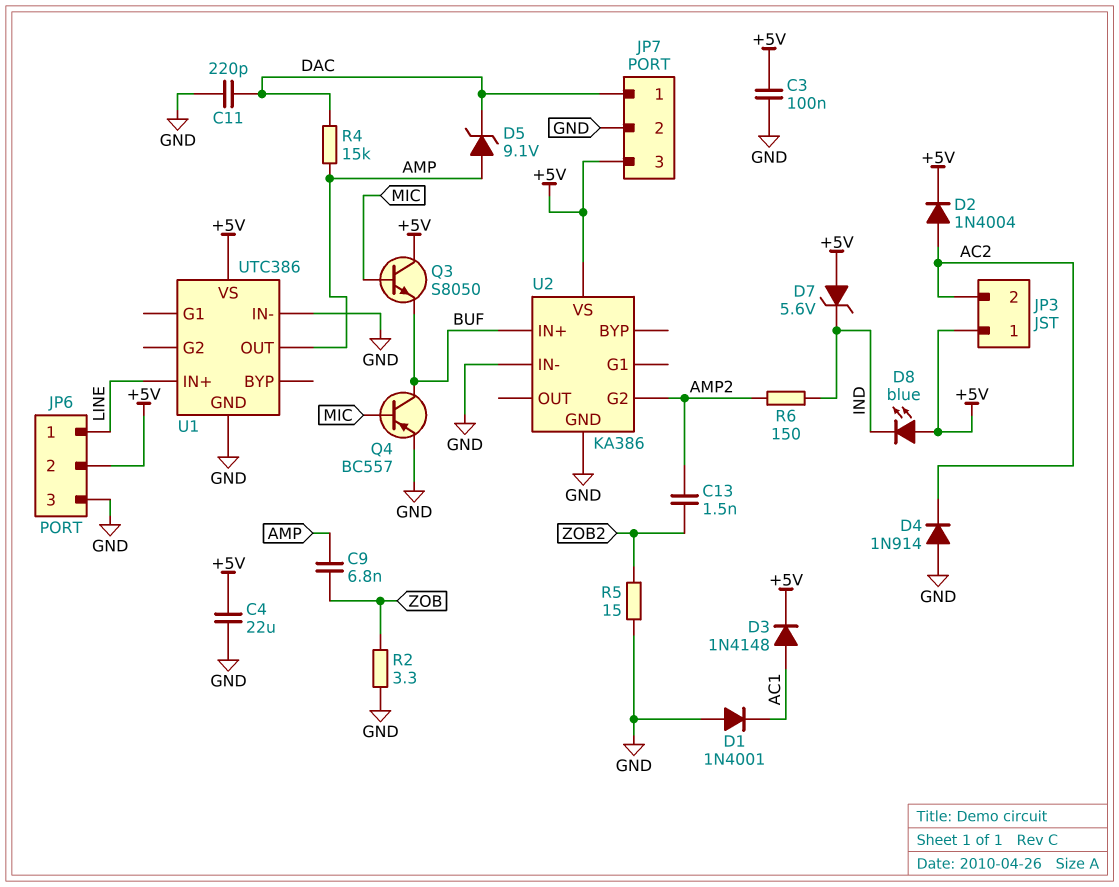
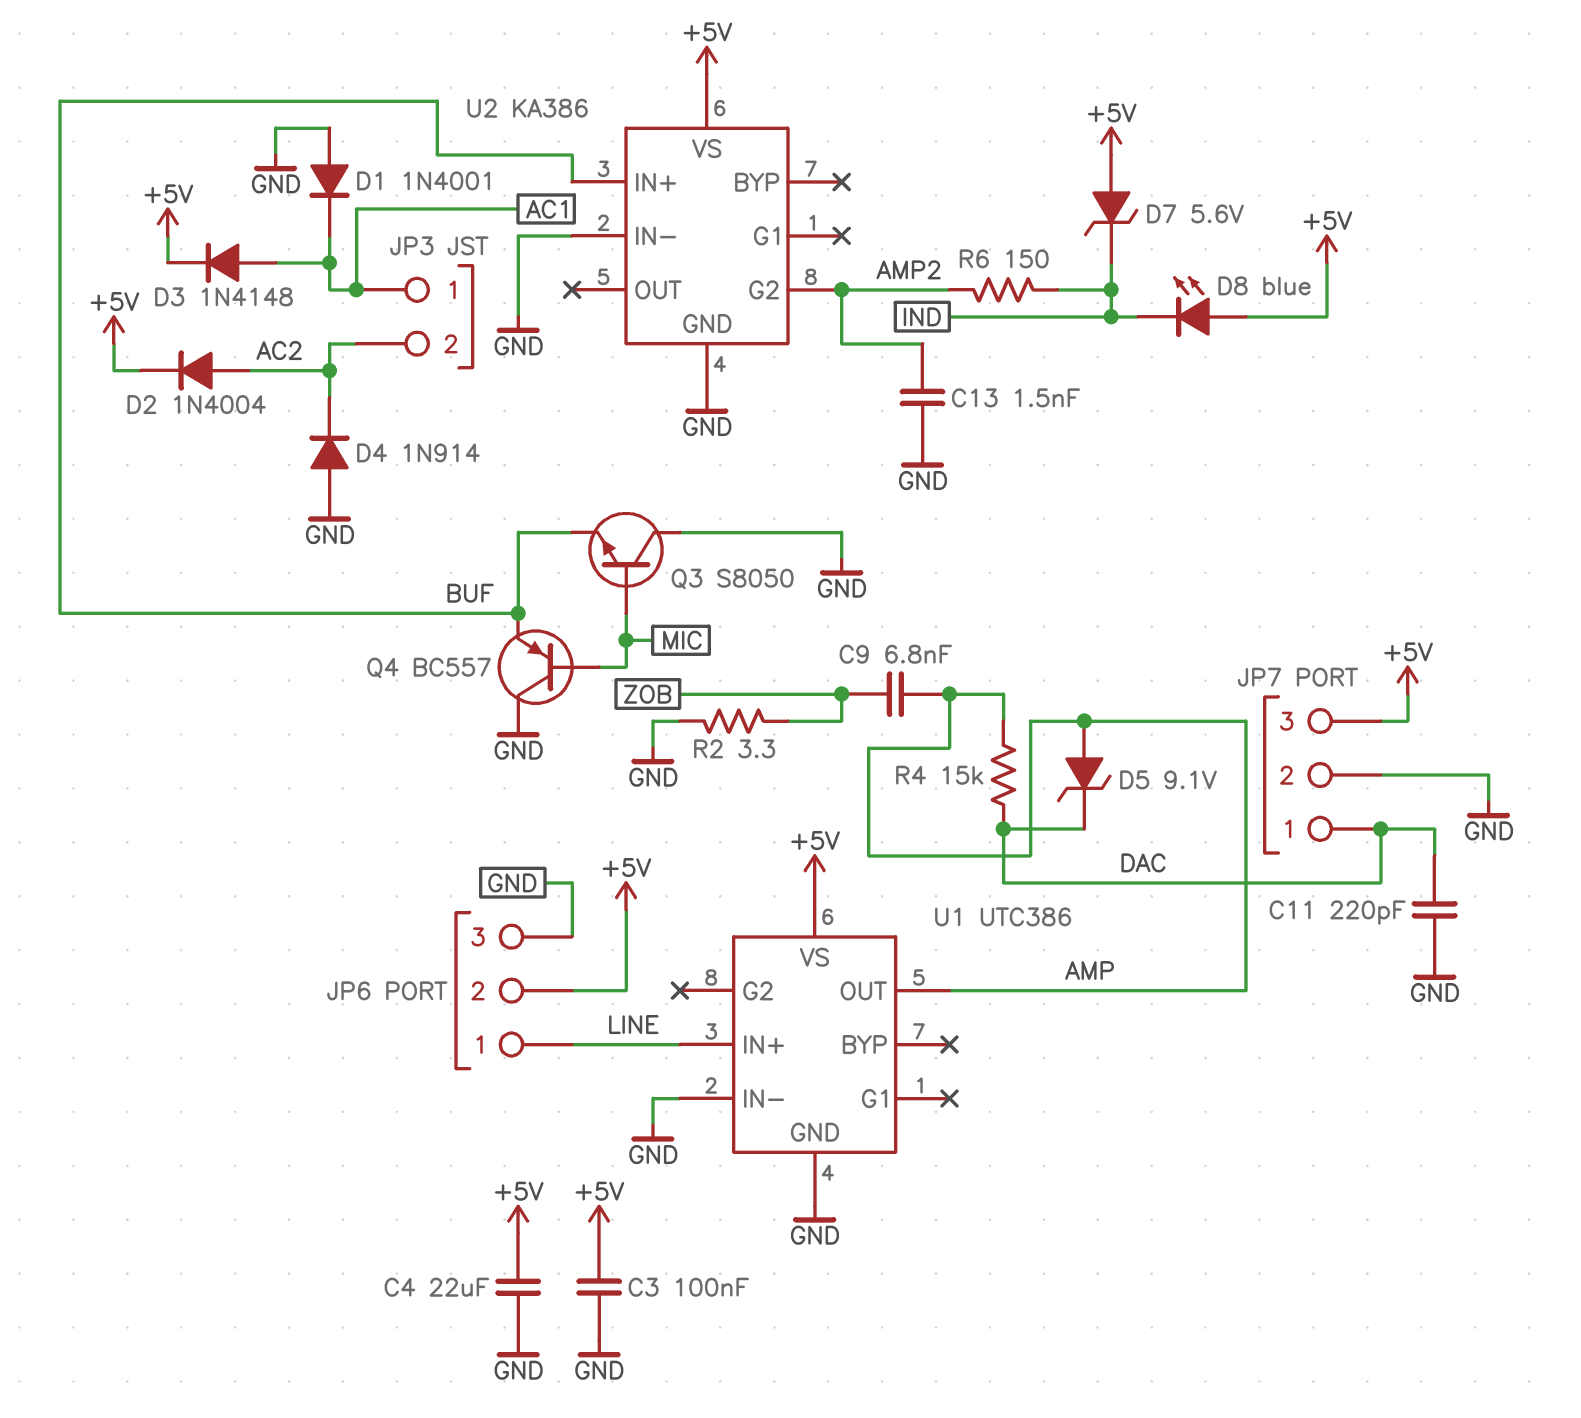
C13: 1.5nF (AMP2, ZOB2) -> 1.5nF (AMP2, GND)
JP3 pin 1: +5V -> AC1
Q3: NPN S8050 (B MIC, C +5V, E BUF) -> NPN S8050 (B MIC, C GND, E BUF)
Q4: PNP BC557 (B MIC, C BUF, E GND) -> PNP BC557 (B MIC, C GND, E BUF)
R5: 15 (GND, ZOB2) -> none

